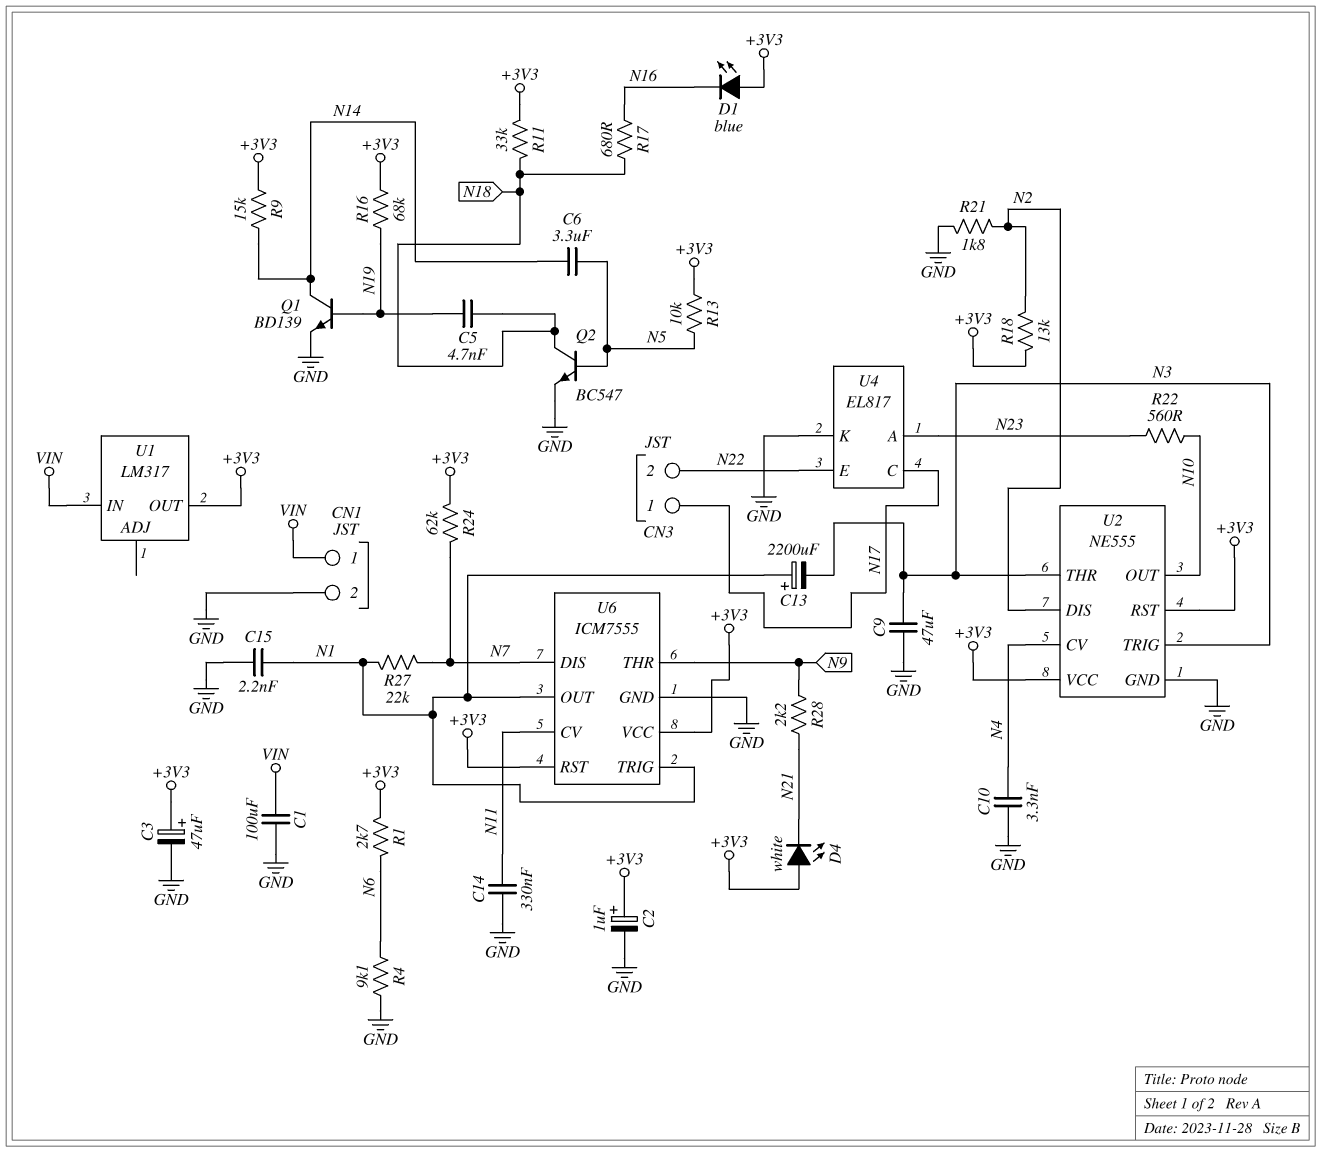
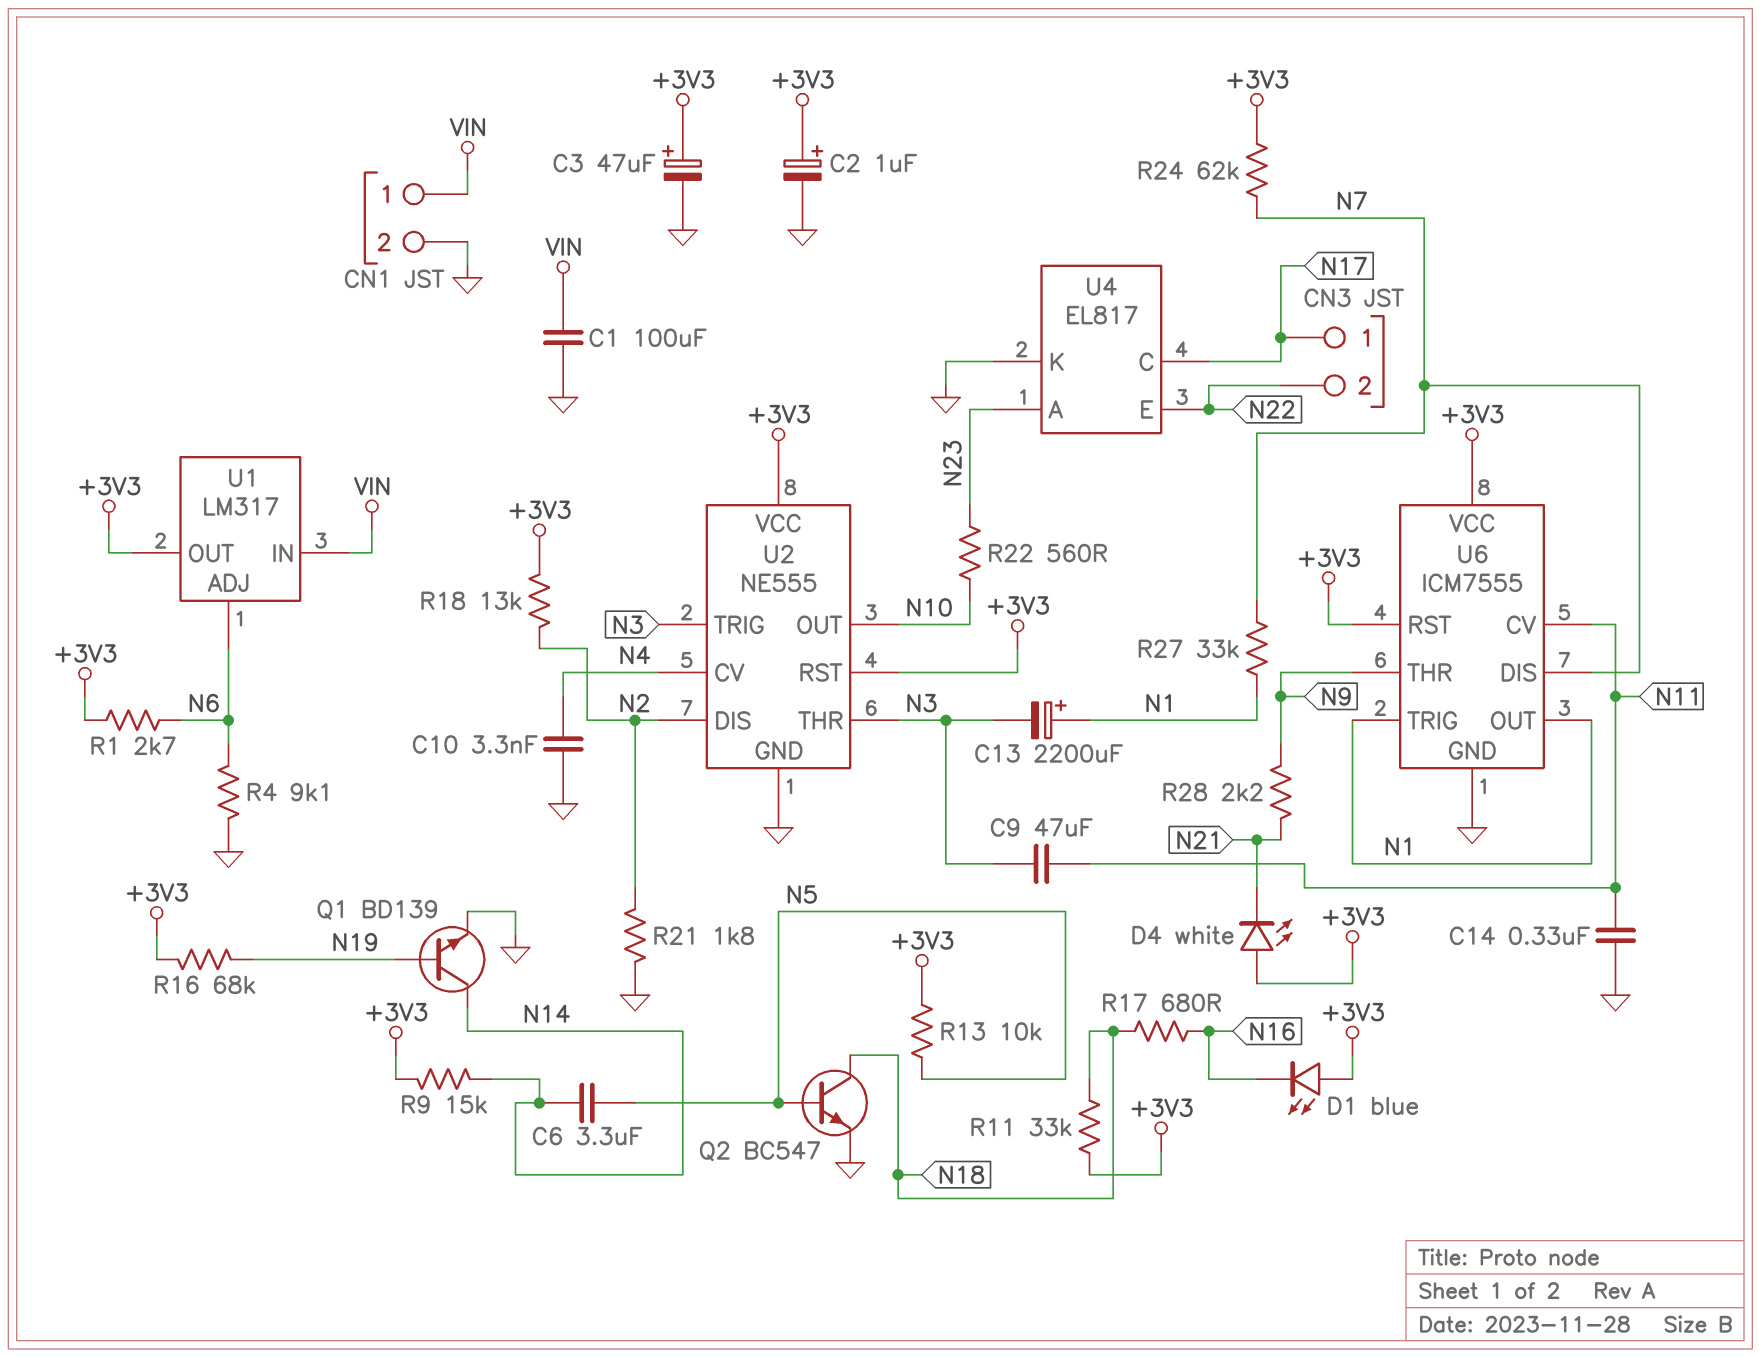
C5: 4.7nF (N18, N19) -> none
C9: 47uF (GND, N3) -> 47uF (N3, N11)
C15: 2.2nF (GND, N1) -> none
R27: 22k (N1, N7) -> 33k (N1, N7)
U1 pin ADJ: none -> N6

